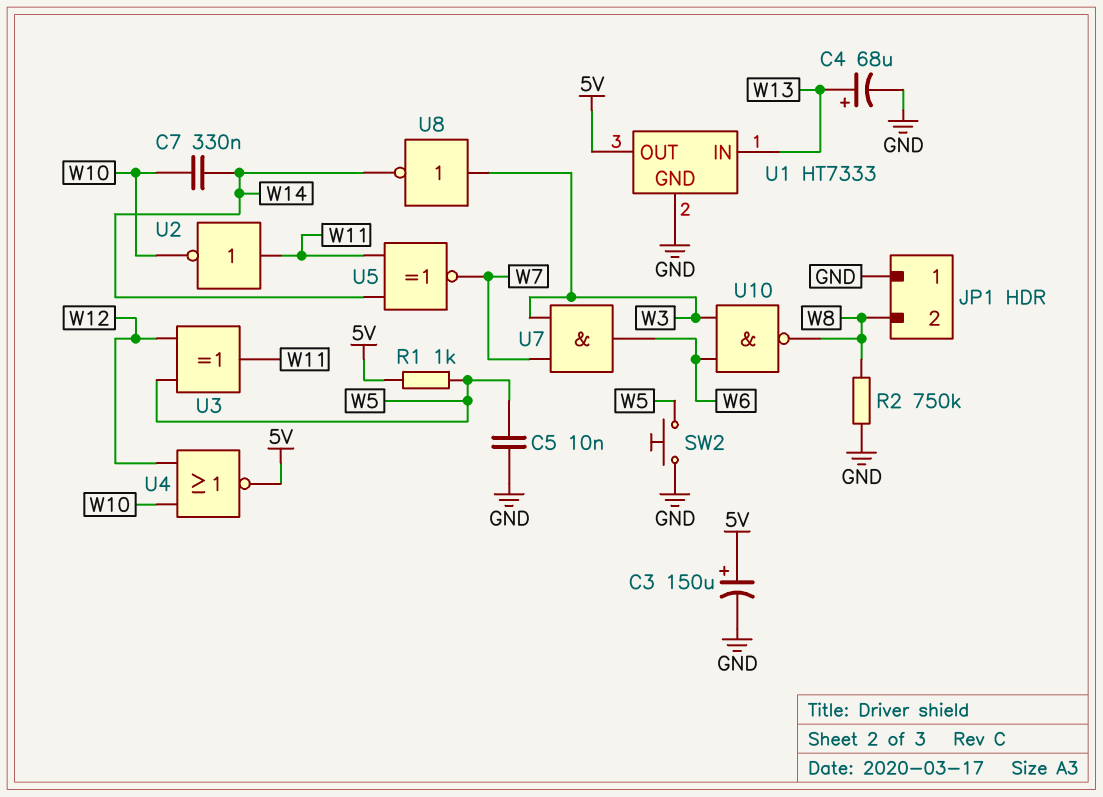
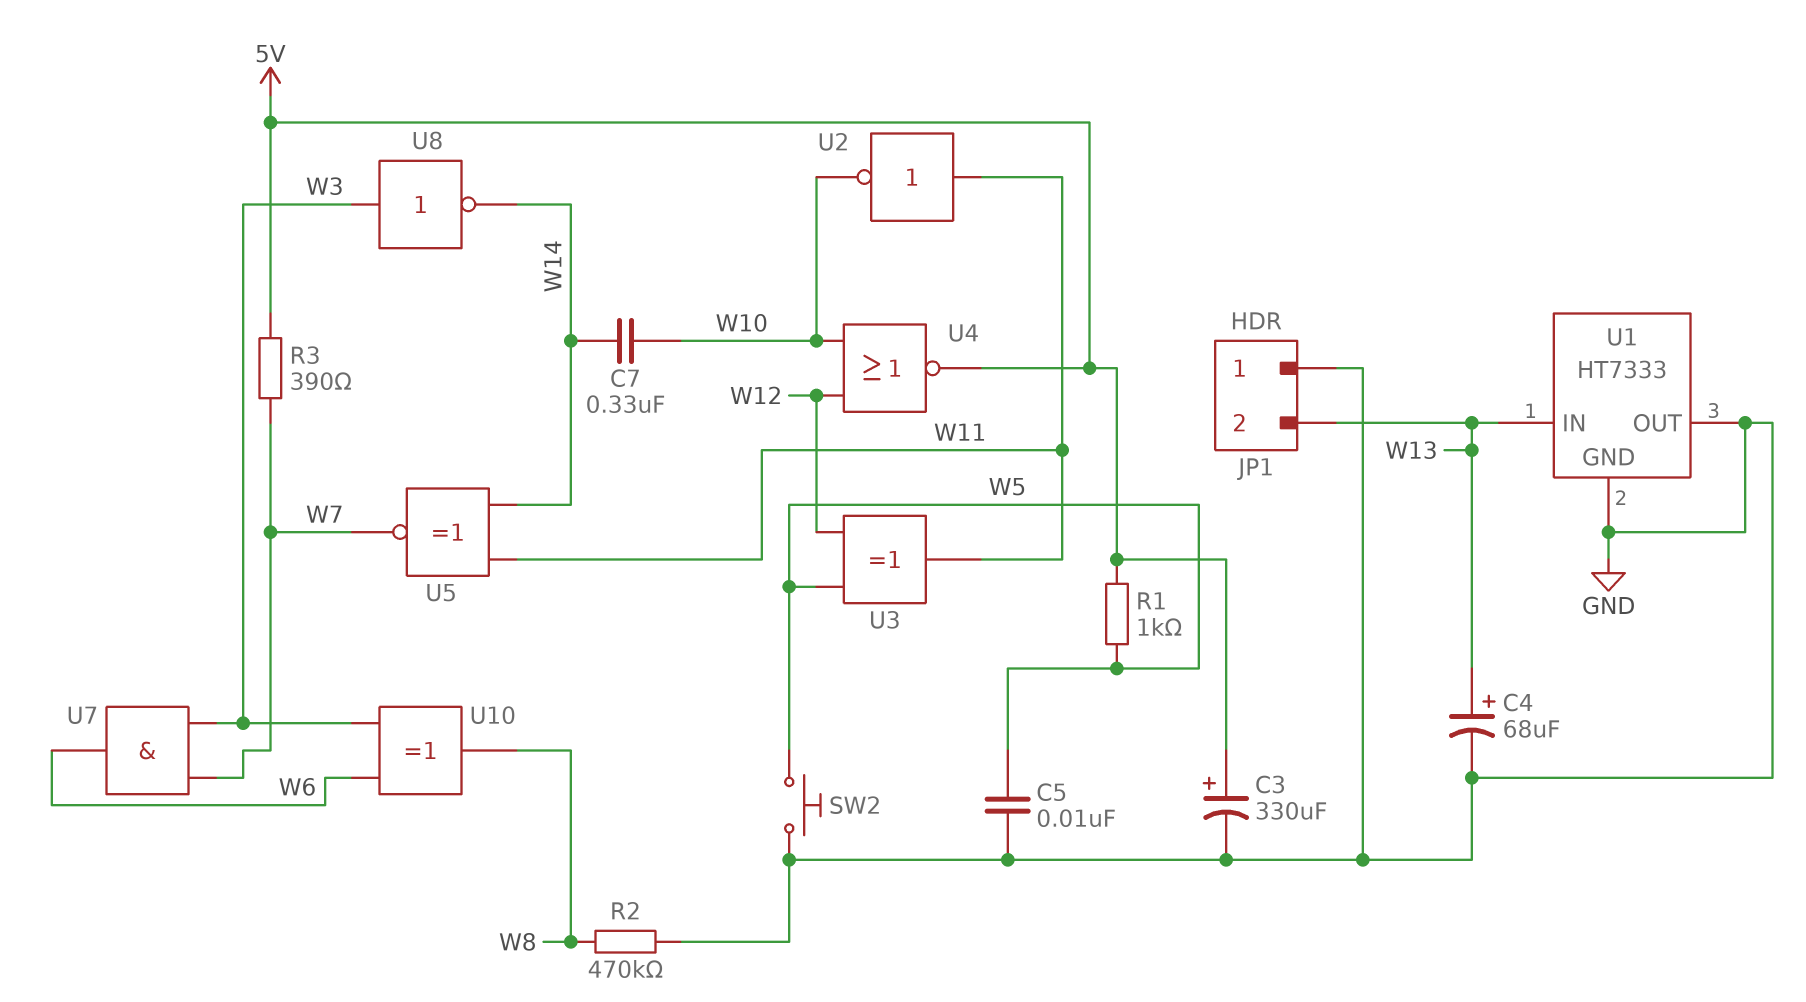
C3: 150uF (plus 5V, minus GND) -> 330uF (plus 5V, minus GND)
JP1 pin 2: W8 -> W13
R2: 750k (GND, W8) -> 470k (GND, W8)
R3: none -> 390 (5V, W7)
U1 pin OUT: 5V -> GND
U10: NAND (in W3, in W6, out W8) -> XOR (in W3, in W6, out W8)

